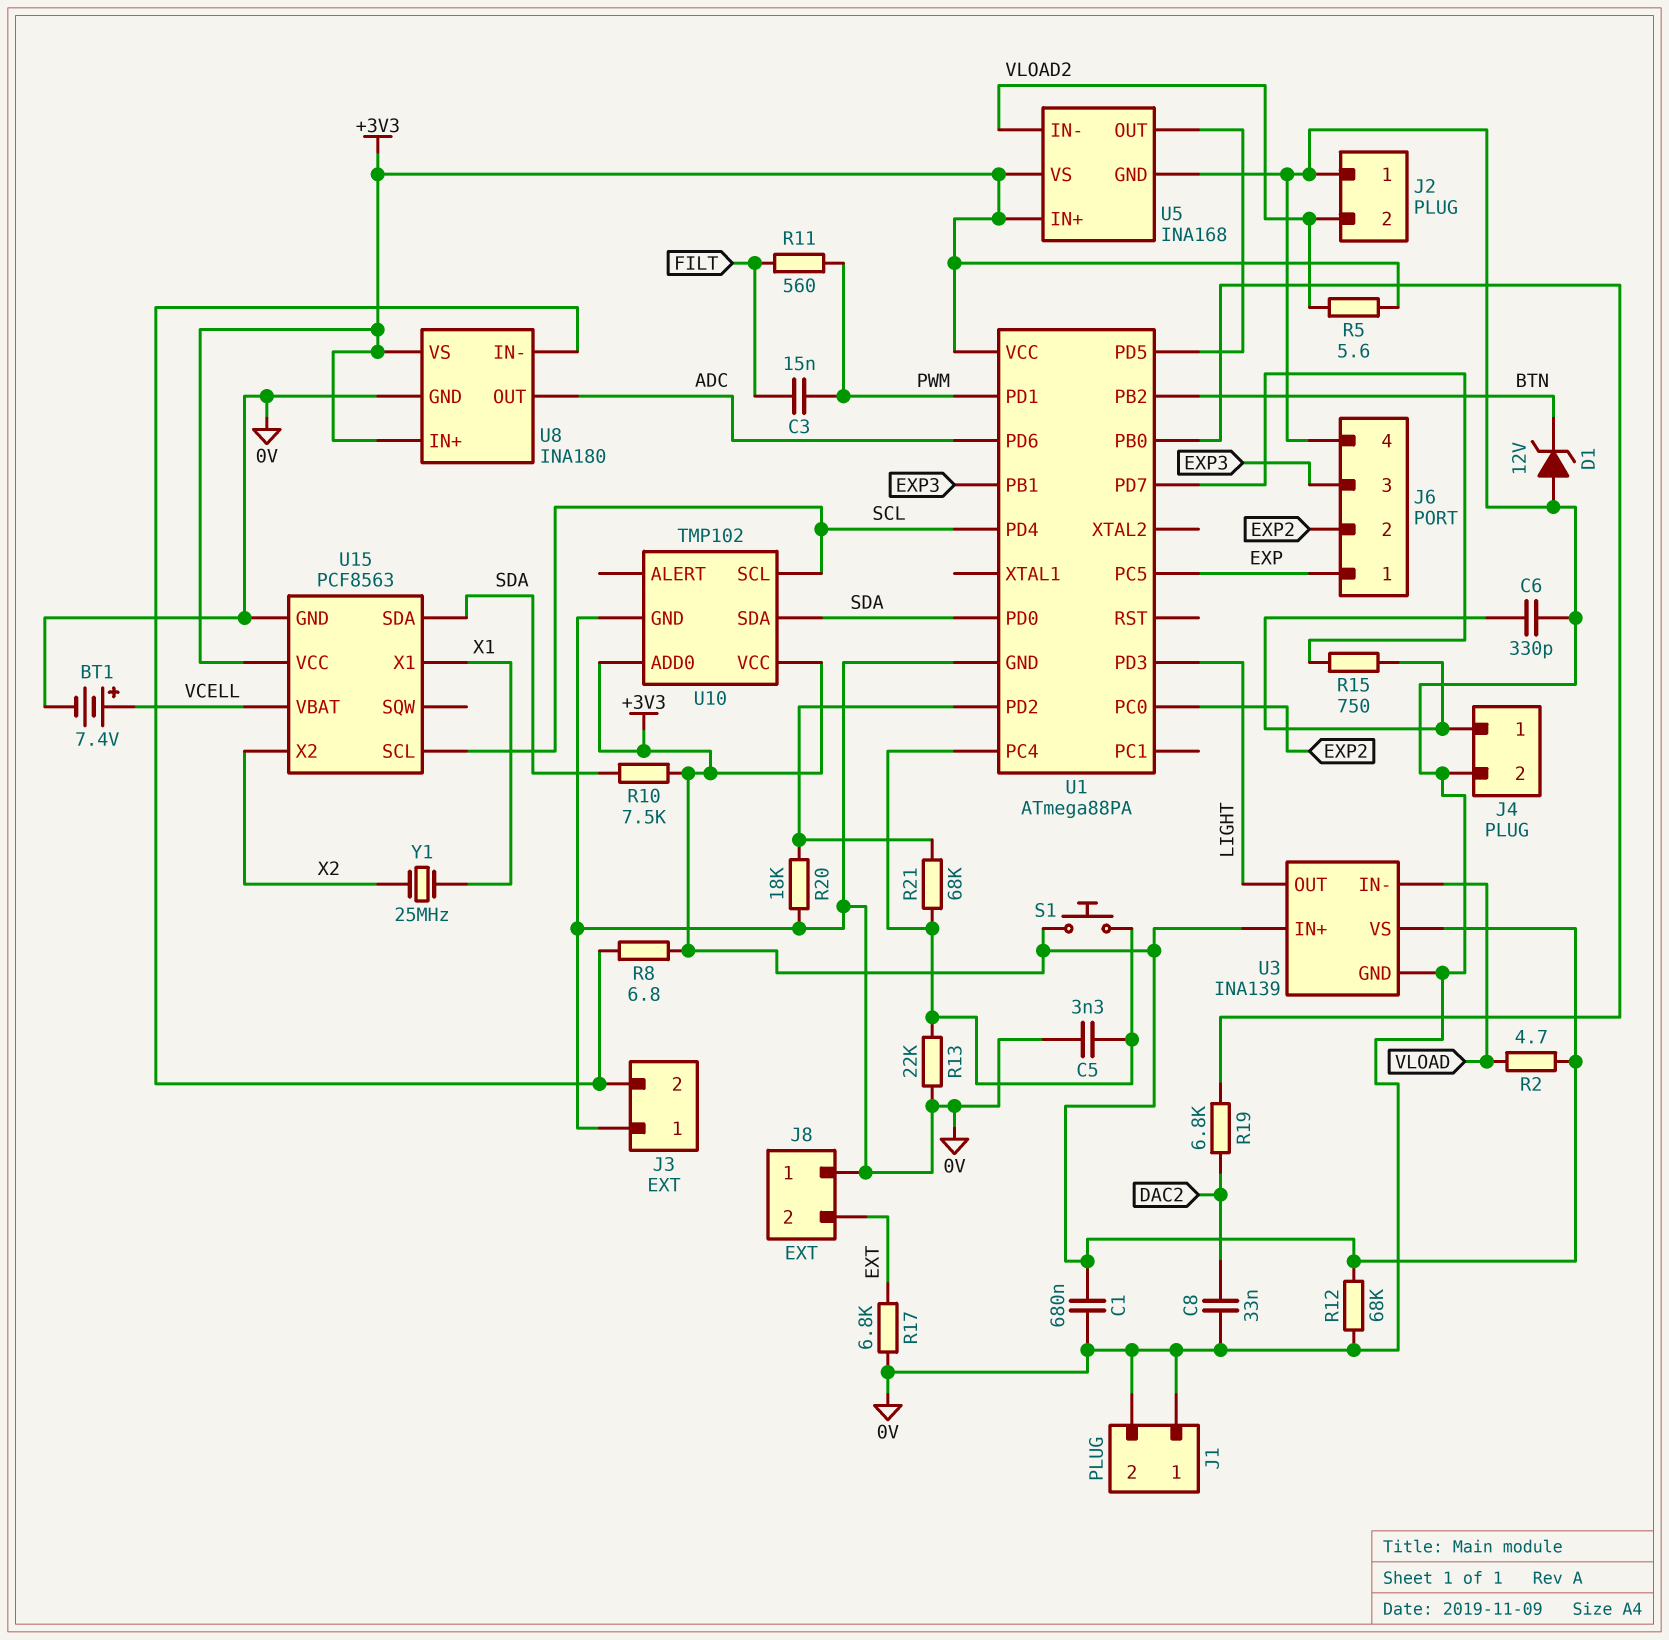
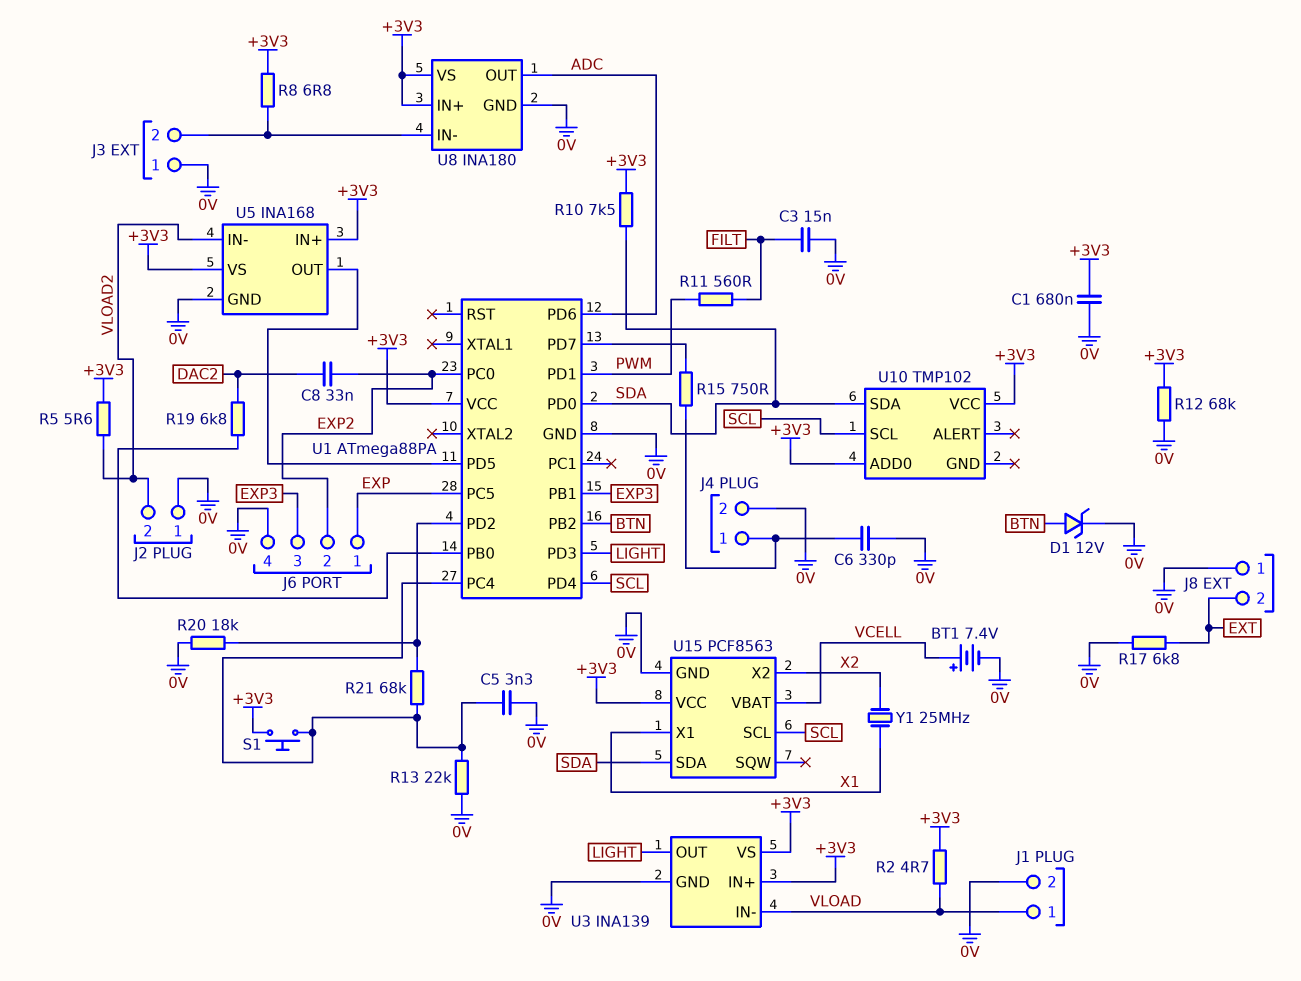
C3: 15nF (FILT, PWM) -> 15nF (0V, FILT)
C8: 33nF (0V, DAC2) -> 33nF (DAC2, EXP2)
D1: zener 12V (A 0V, K BTN) -> zener 12V (A BTN, K 0V)
J1 pin 1: 0V -> VLOAD
U10 pin GND: 0V -> none

